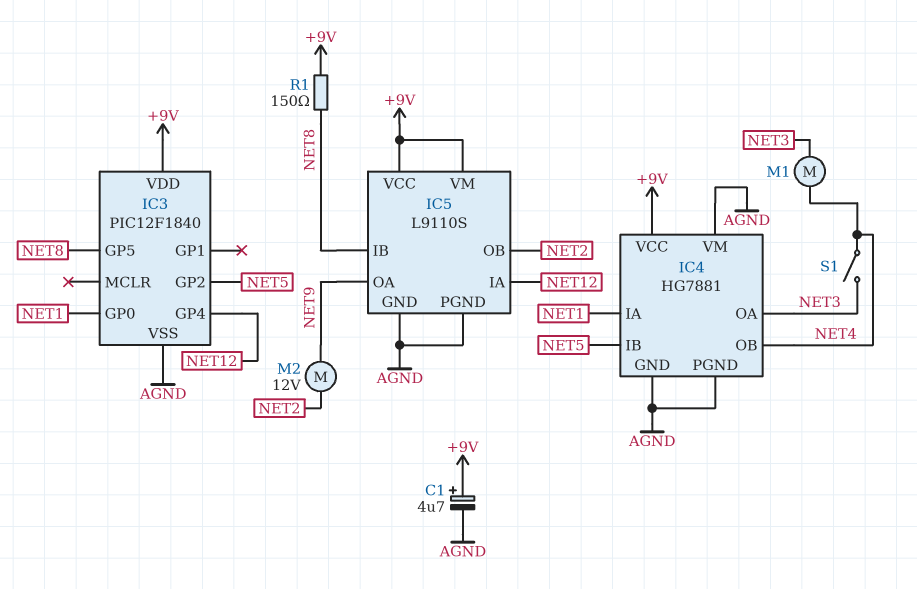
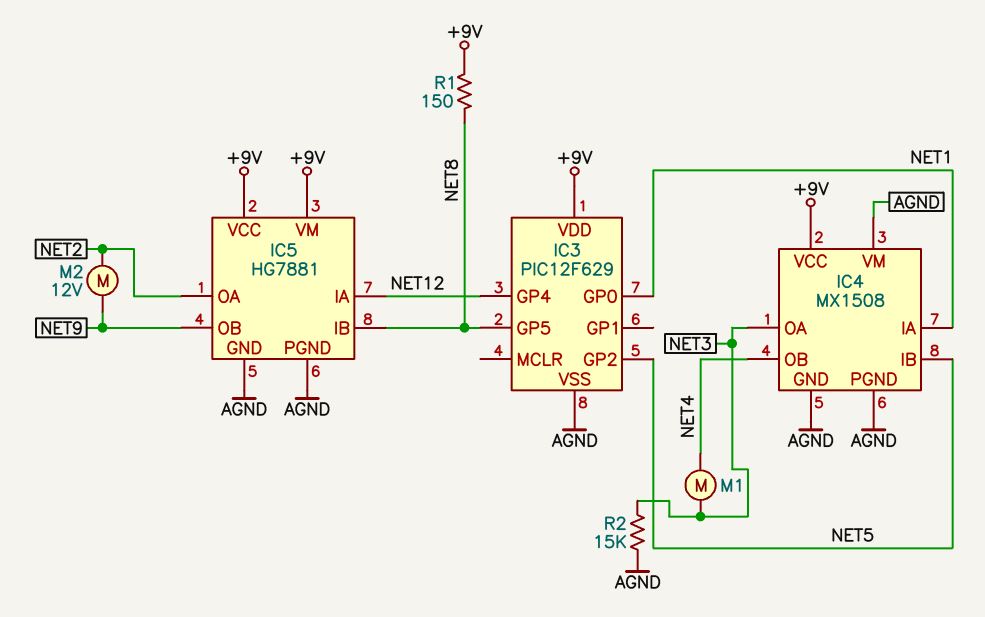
C1: 4.7uF (plus +9V, minus AGND) -> none
IC3: PIC12F1840 -> PIC12F629
IC4: HG7881 -> MX1508
IC5: L9110S -> HG7881
IC5 pin OA: NET9 -> NET2
IC5 pin OB: NET2 -> NET9
R2: none -> 15k (AGND, NET3)
S1: switch (NET3, NET4) -> none

